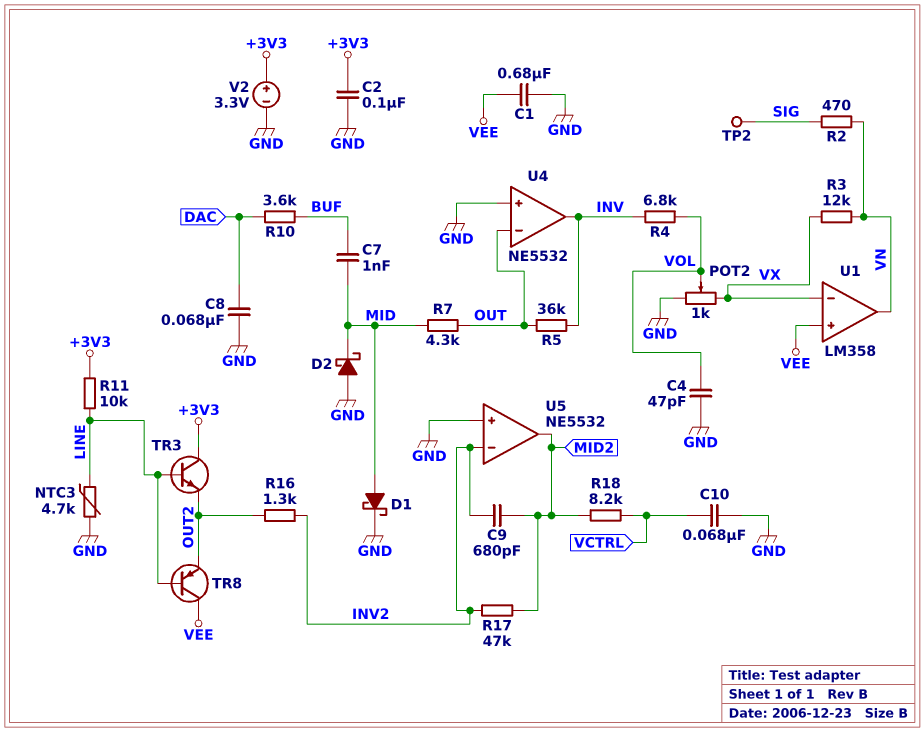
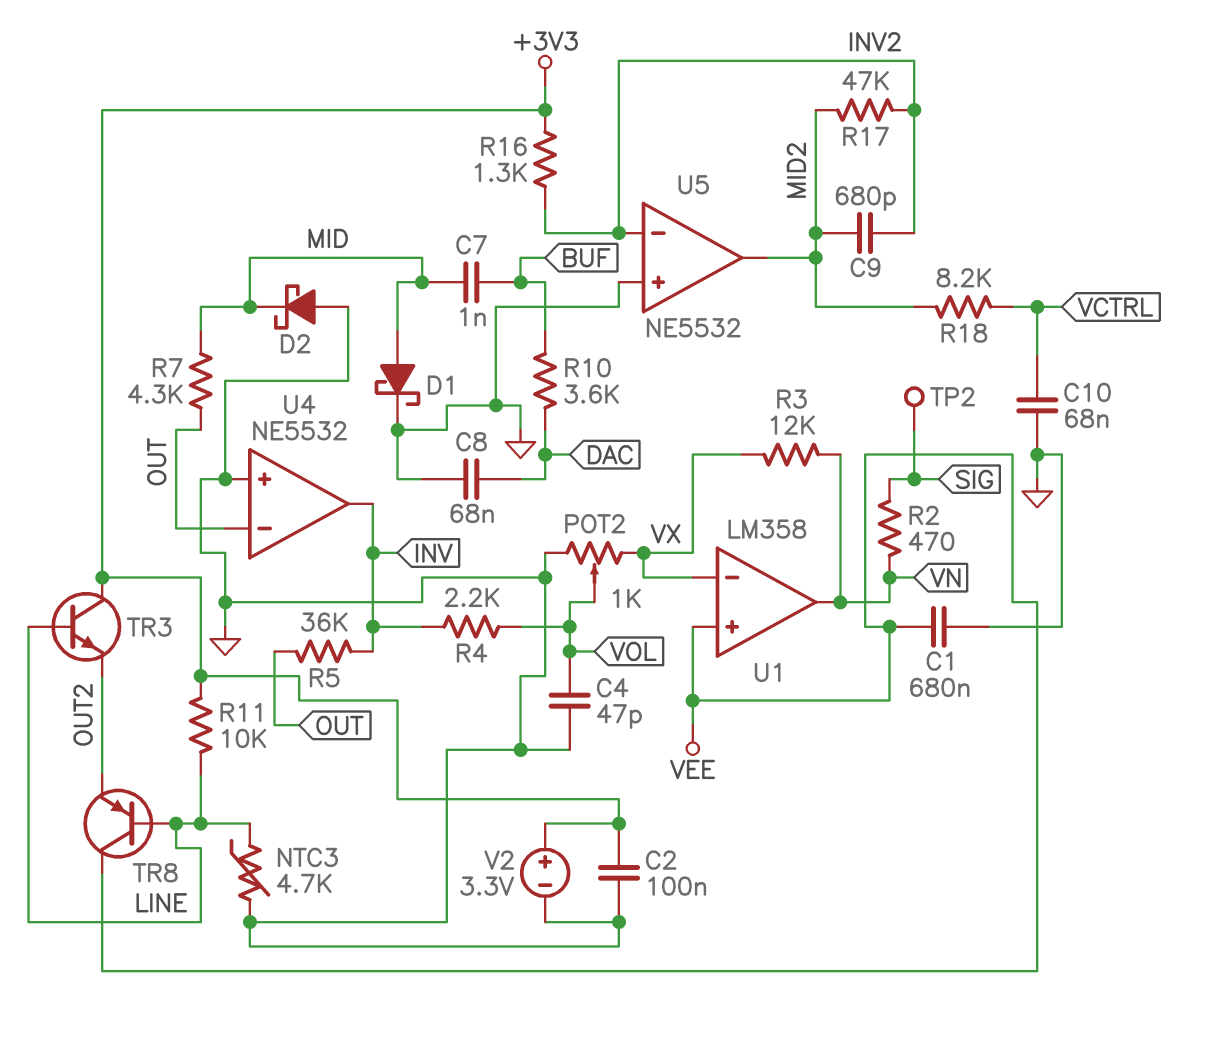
R4: 6.8k (INV, VOL) -> 2.2k (INV, VOL)
R16: 1.3k (INV2, OUT2) -> 1.3k (+3V3, INV2)

